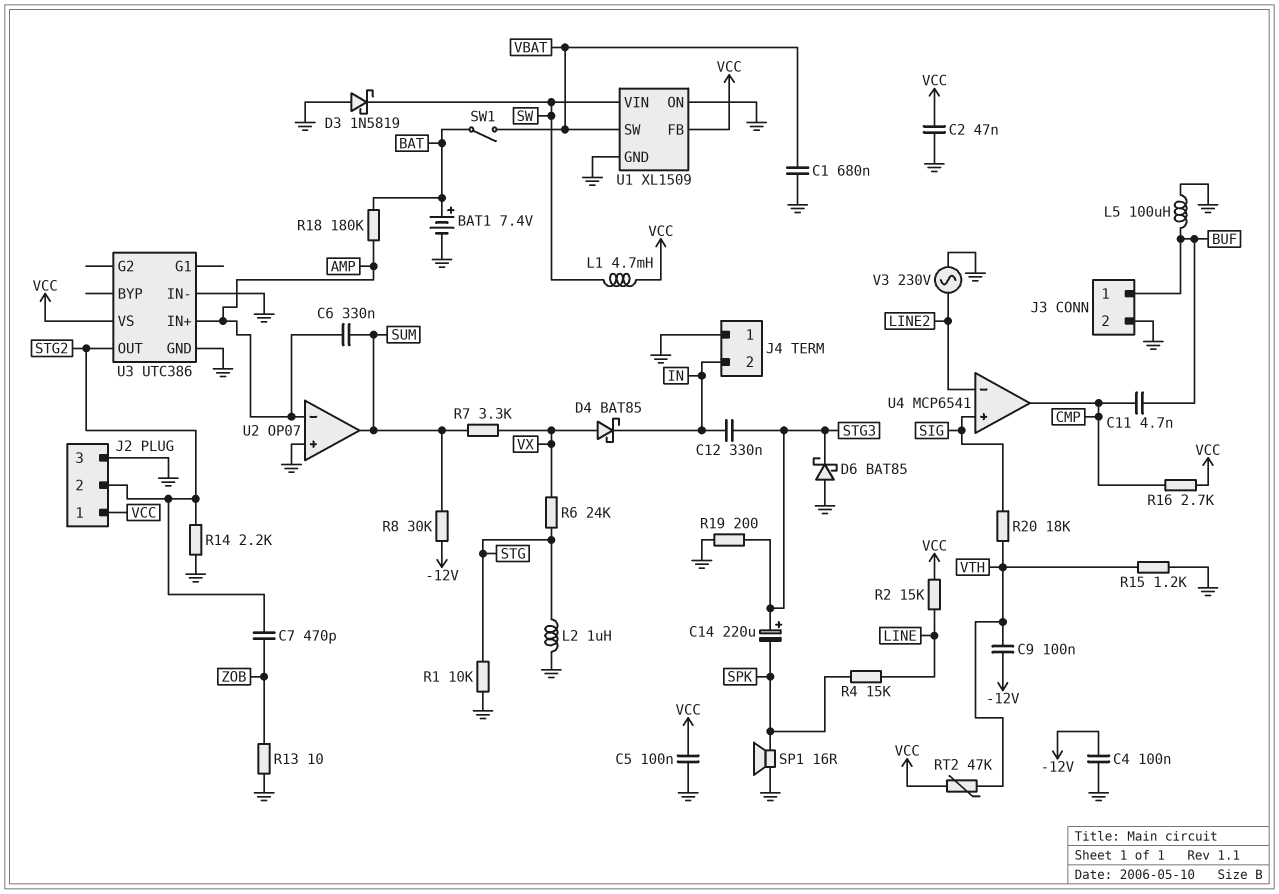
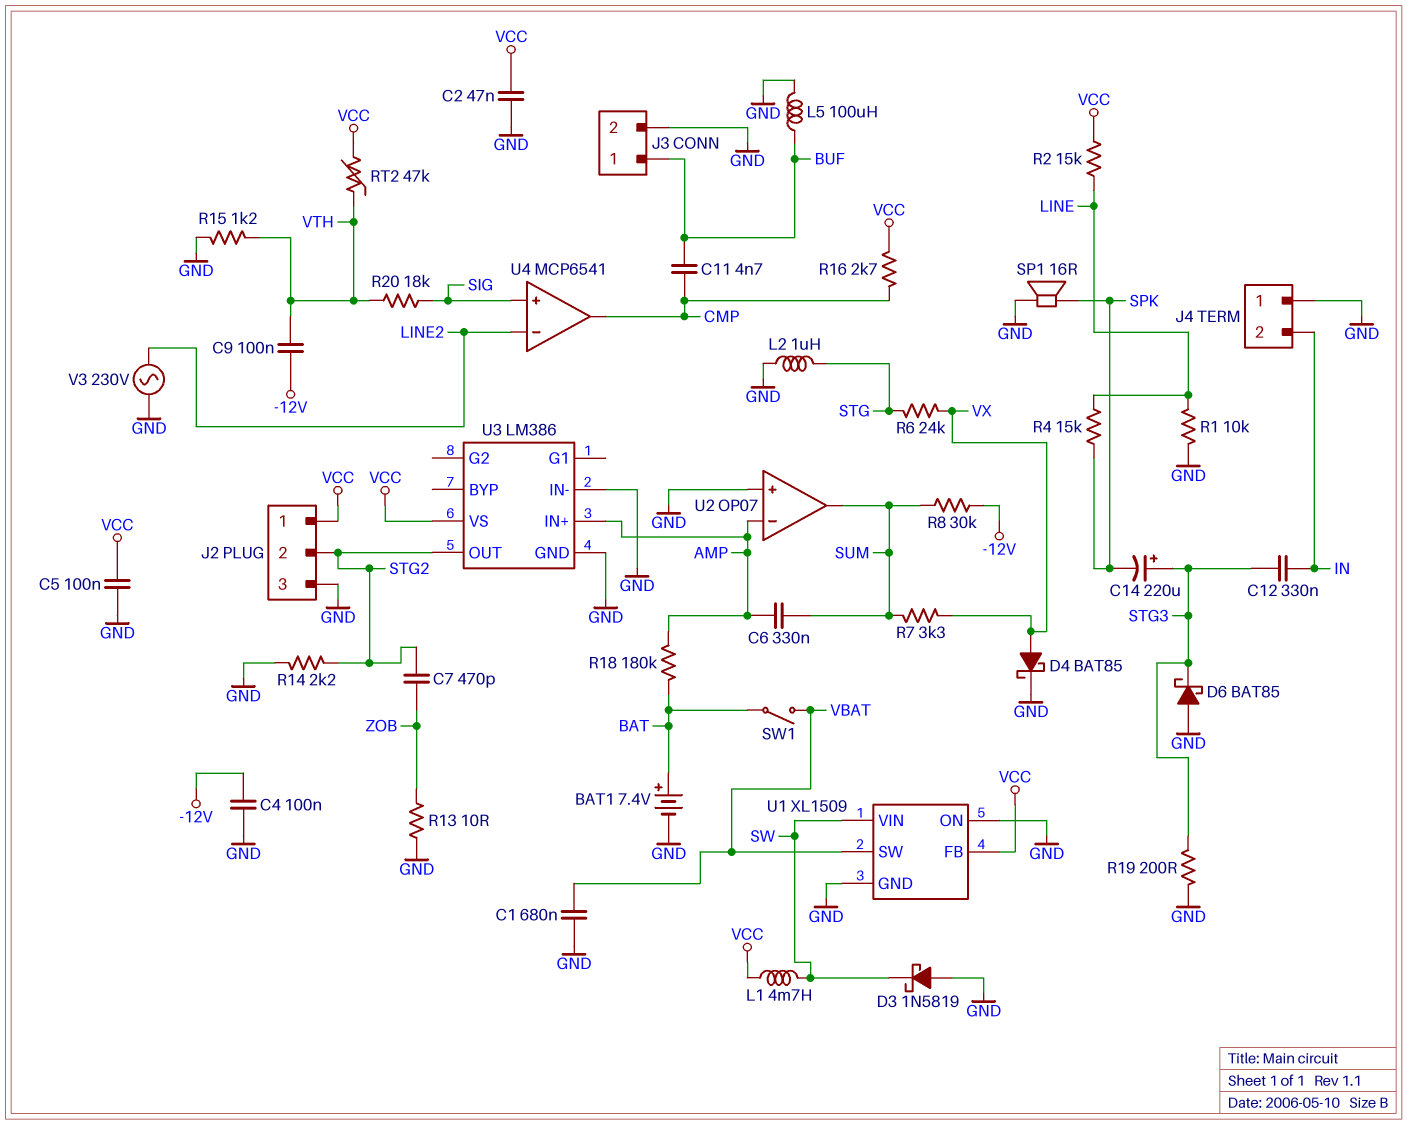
D4: schottky BAT85 (A VX, K IN) -> schottky BAT85 (A VX, K GND)
R1: 10k (GND, STG) -> 10k (GND, LINE)
U3: UTC386 -> LM386

